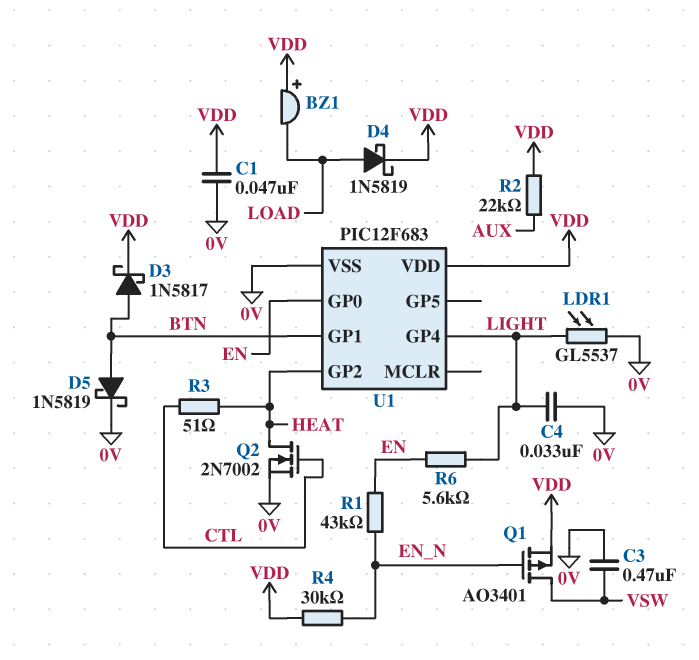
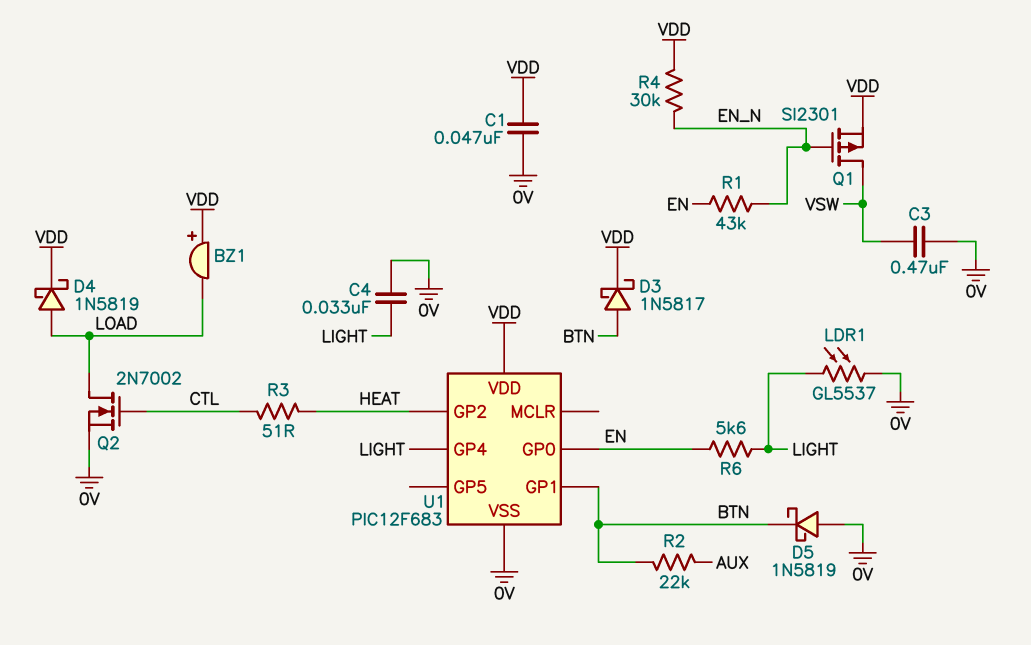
D5: schottky 1N5819 (A BTN, K 0V) -> schottky 1N5819 (A 0V, K BTN)
Q1: PMOS AO3401 (G EN_N, D VSW, S VDD) -> PMOS SI2301 (G EN_N, D VSW, S VDD)
Q2: NMOS 2N7002 (G CTL, D HEAT, S 0V) -> NMOS 2N7002 (G CTL, D LOAD, S 0V)
R2: 22k (AUX, VDD) -> 22k (AUX, BTN)

